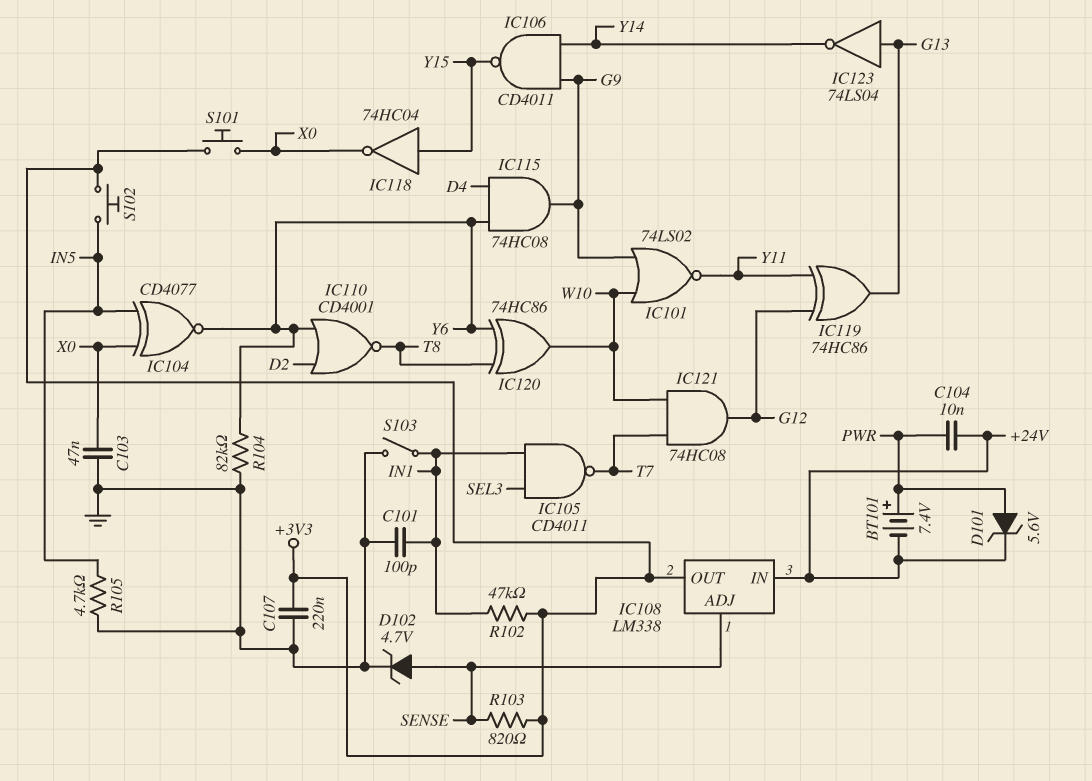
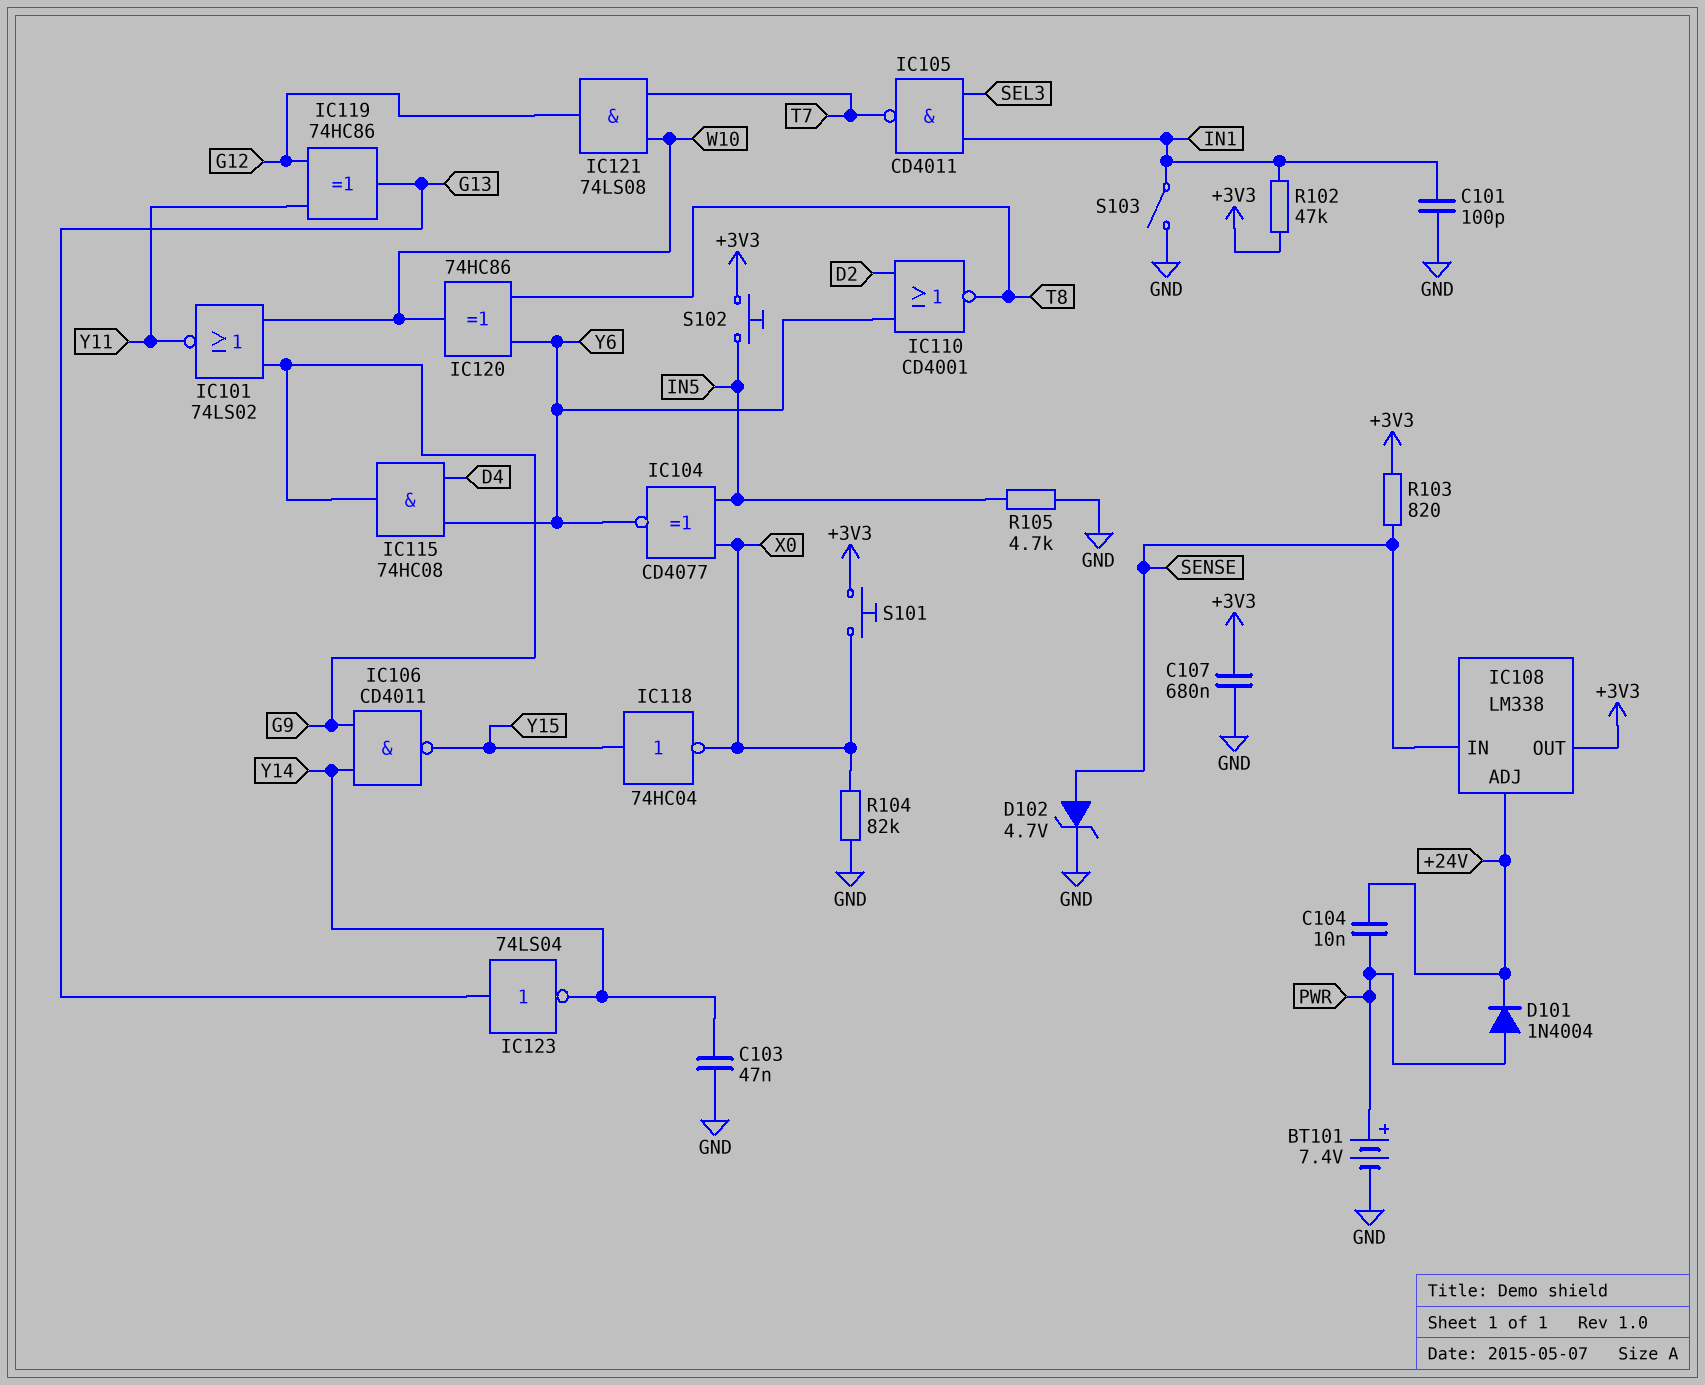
BT101: 7.4V (plus PWR, minus +24V) -> 7.4V (plus PWR, minus GND)
C103: 47nF (GND, X0) -> 47nF (GND, Y14)
C107: 220nF (+3V3, GND) -> 680nF (+3V3, GND)
D101: zener 5.6V (A PWR, K +24V) -> diode 1N4004 (A PWR, K +24V)
IC108 pin ADJ: SENSE -> +24V
IC108 pin IN: +24V -> SENSE
IC121: AND 74HC08 (in T7, in W10, out G12) -> AND 74LS08 (in T7, in W10, out G12)
R104: 82k (GND, Y6) -> 82k (GND, X0)

